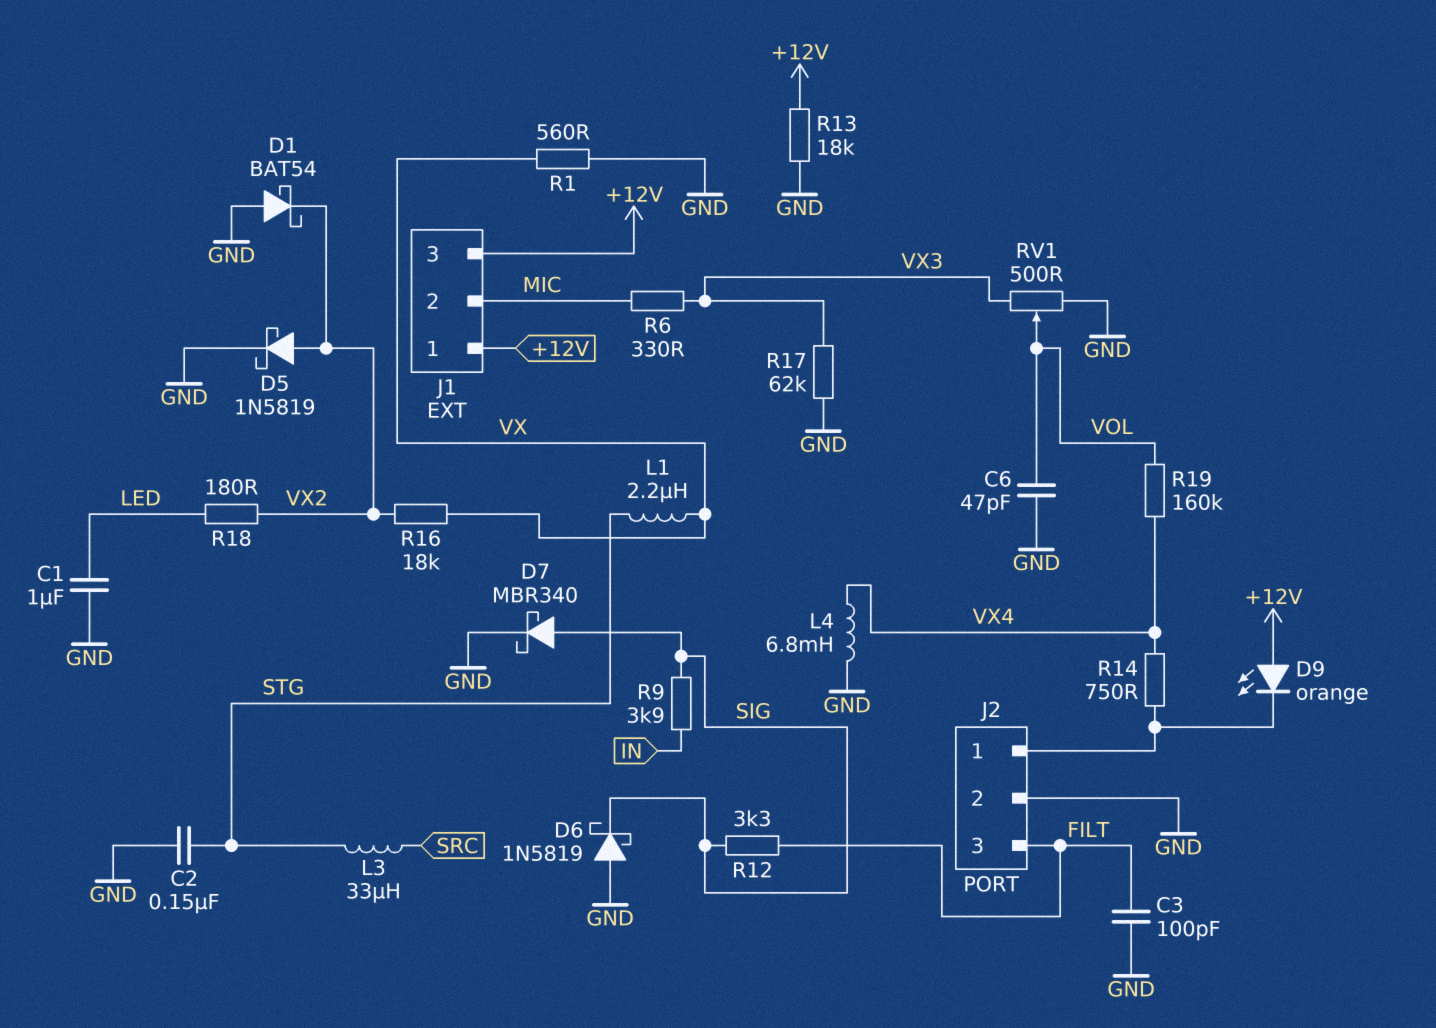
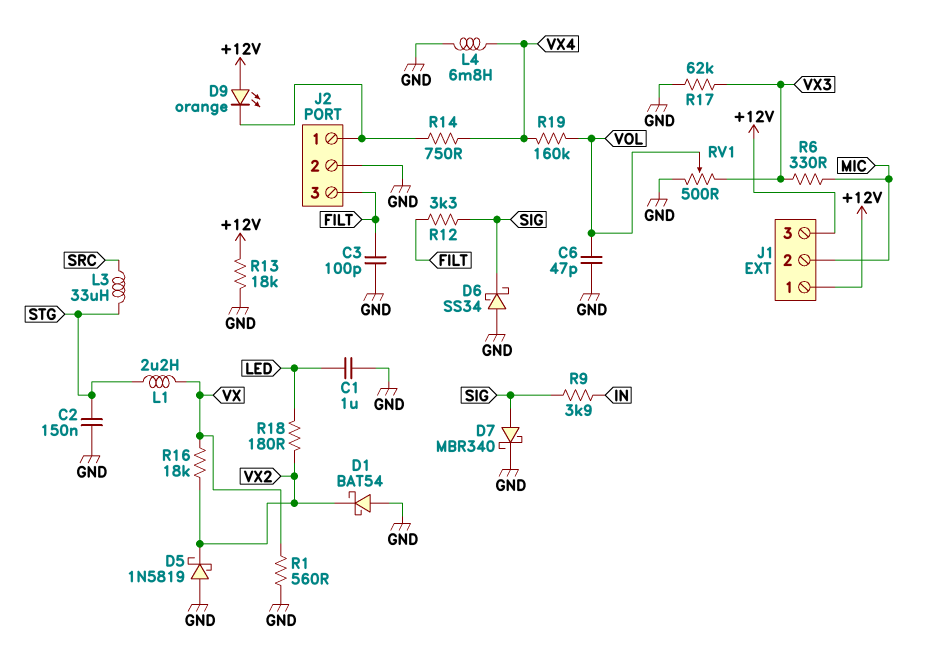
D5: schottky 1N5819 (A VX2, K GND) -> schottky 1N5819 (A GND, K VX2)
D6: schottky 1N5819 (A GND, K SIG) -> schottky SS34 (A GND, K SIG)

